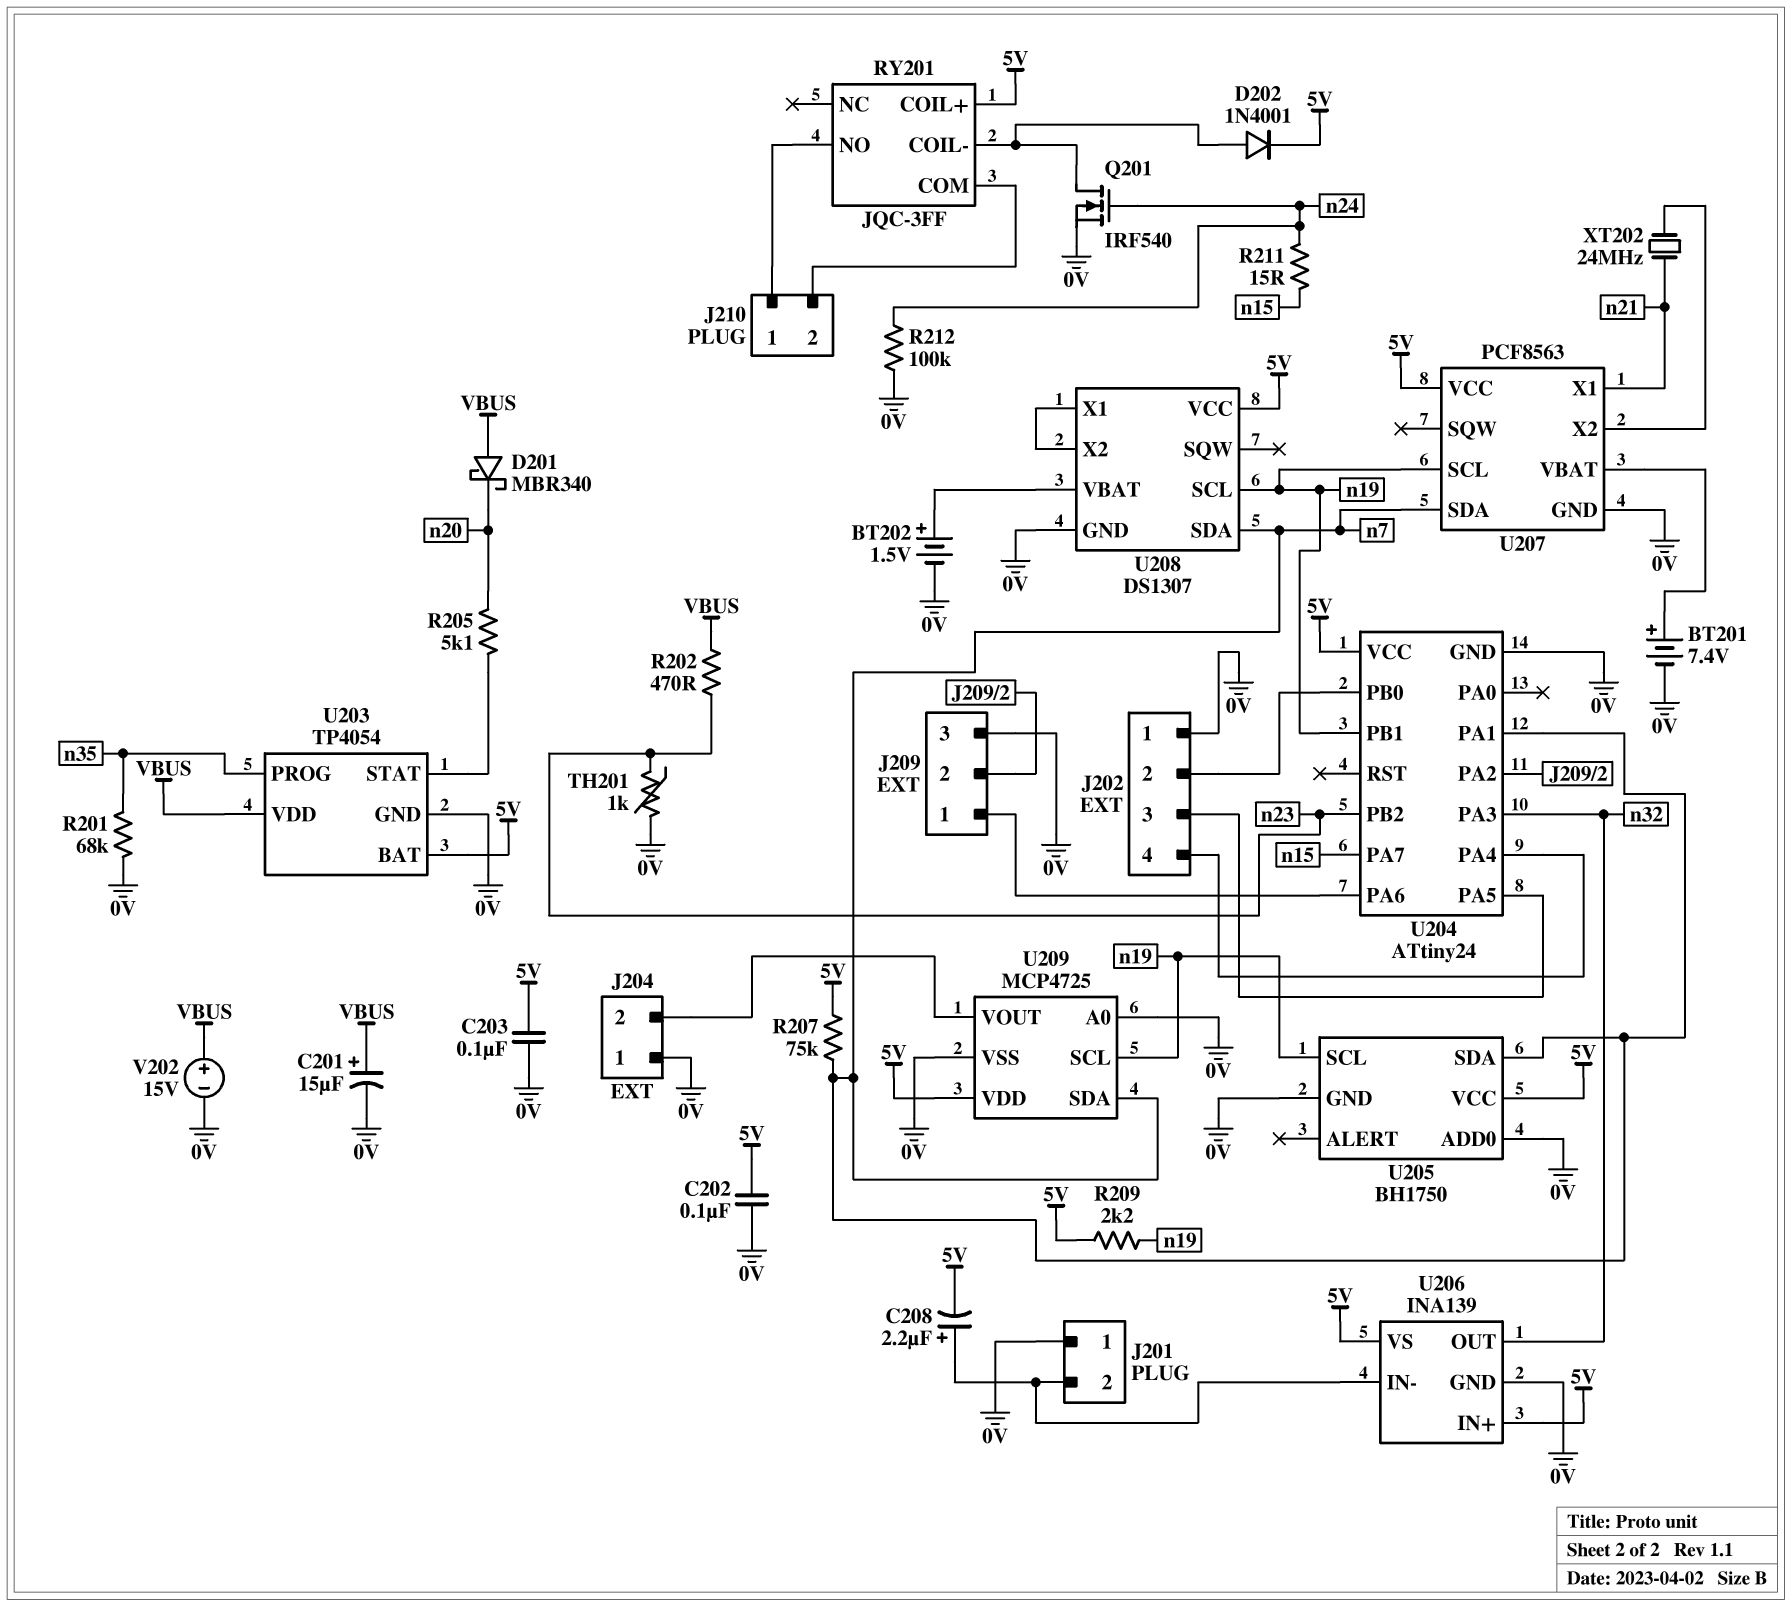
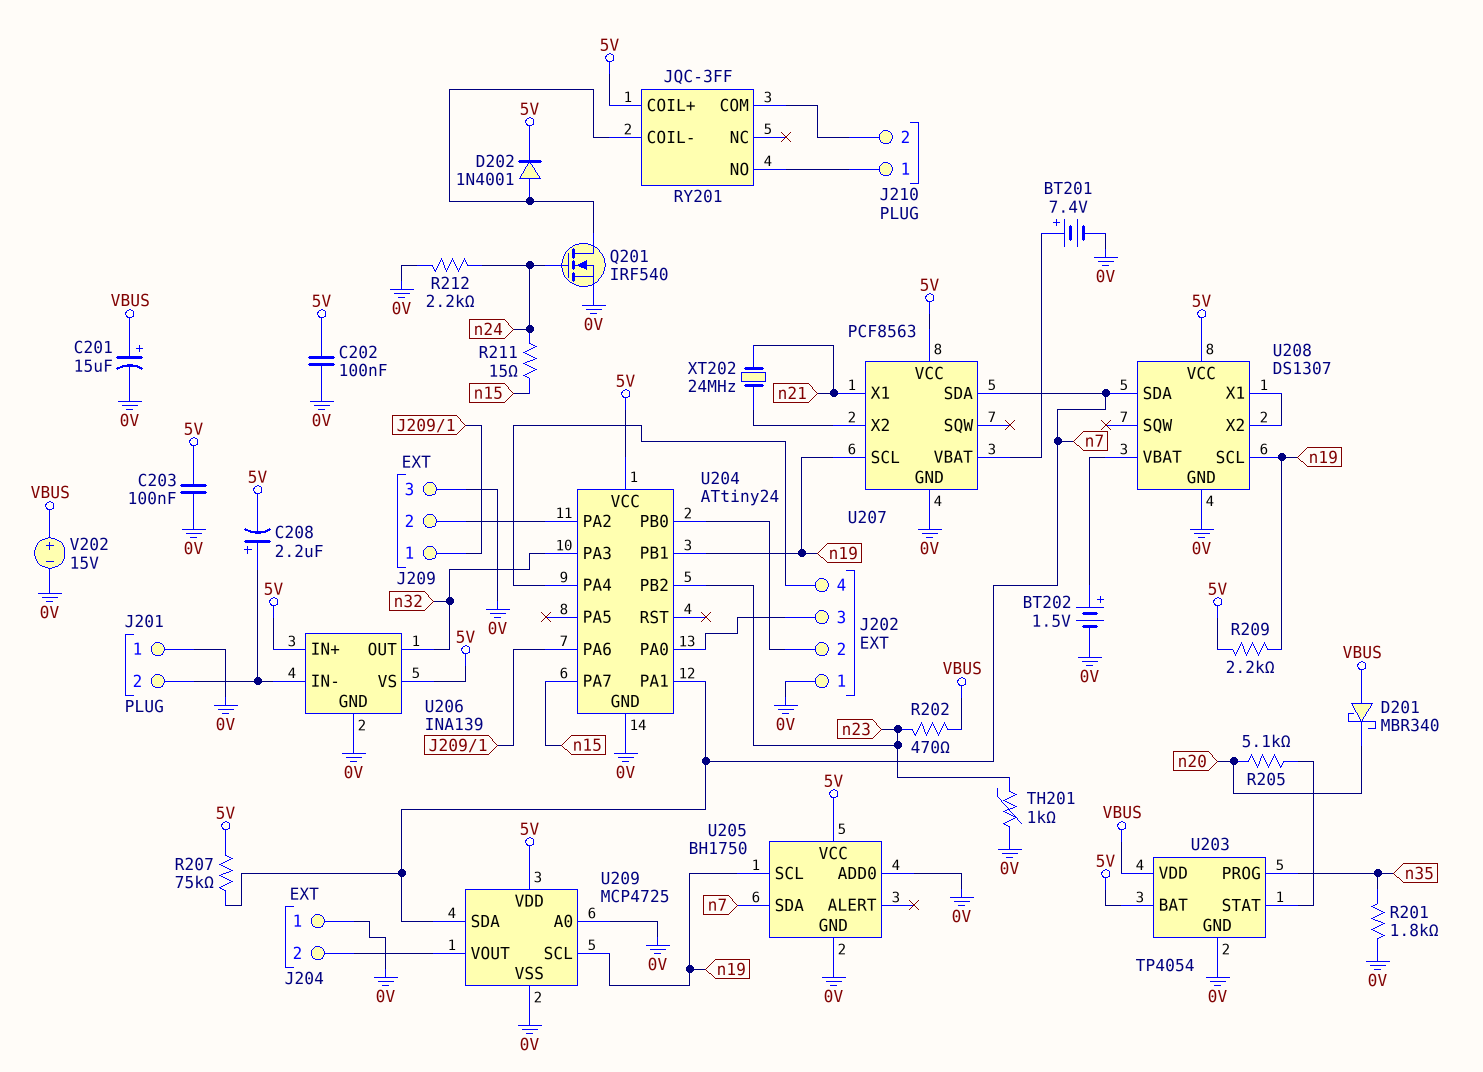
R201: 68k (0V, n35) -> 1.8k (0V, n35)
R212: 100k (0V, n24) -> 2.2k (0V, n24)
U204 pin PA0: none -> J202/3
U204 pin PA5: J202/3 -> none

